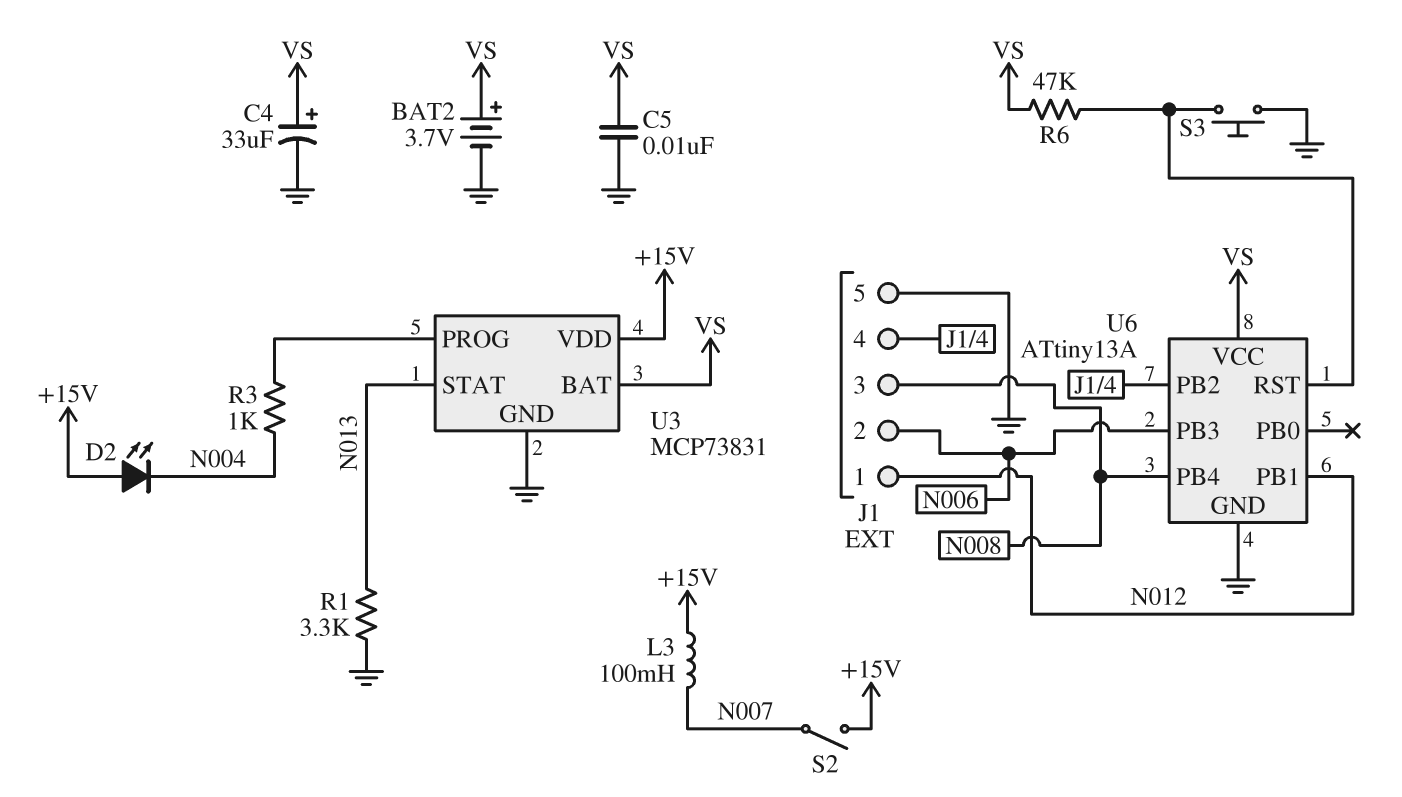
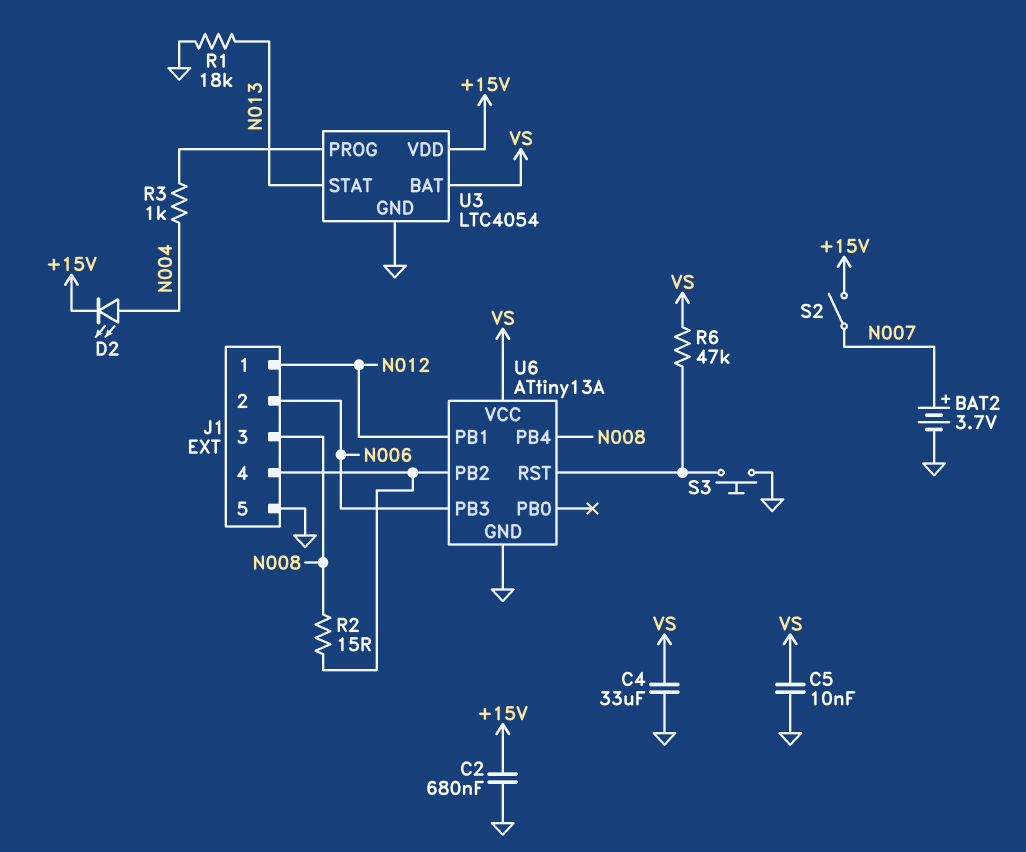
BAT2: 3.7V (plus VS, minus GND) -> 3.7V (plus N007, minus GND)
C2: none -> 680nF (+15V, GND)
C4: 33uF (plus VS, minus GND) -> 33uF (GND, VS)
D2: LED (A +15V, K N004) -> LED (A N004, K +15V)
L3: 100mH (+15V, N007) -> none
R1: 3.3k (GND, N013) -> 18k (GND, N013)
R2: none -> 15 (J1/4, N008)
U3: MCP73831 -> LTC4054

